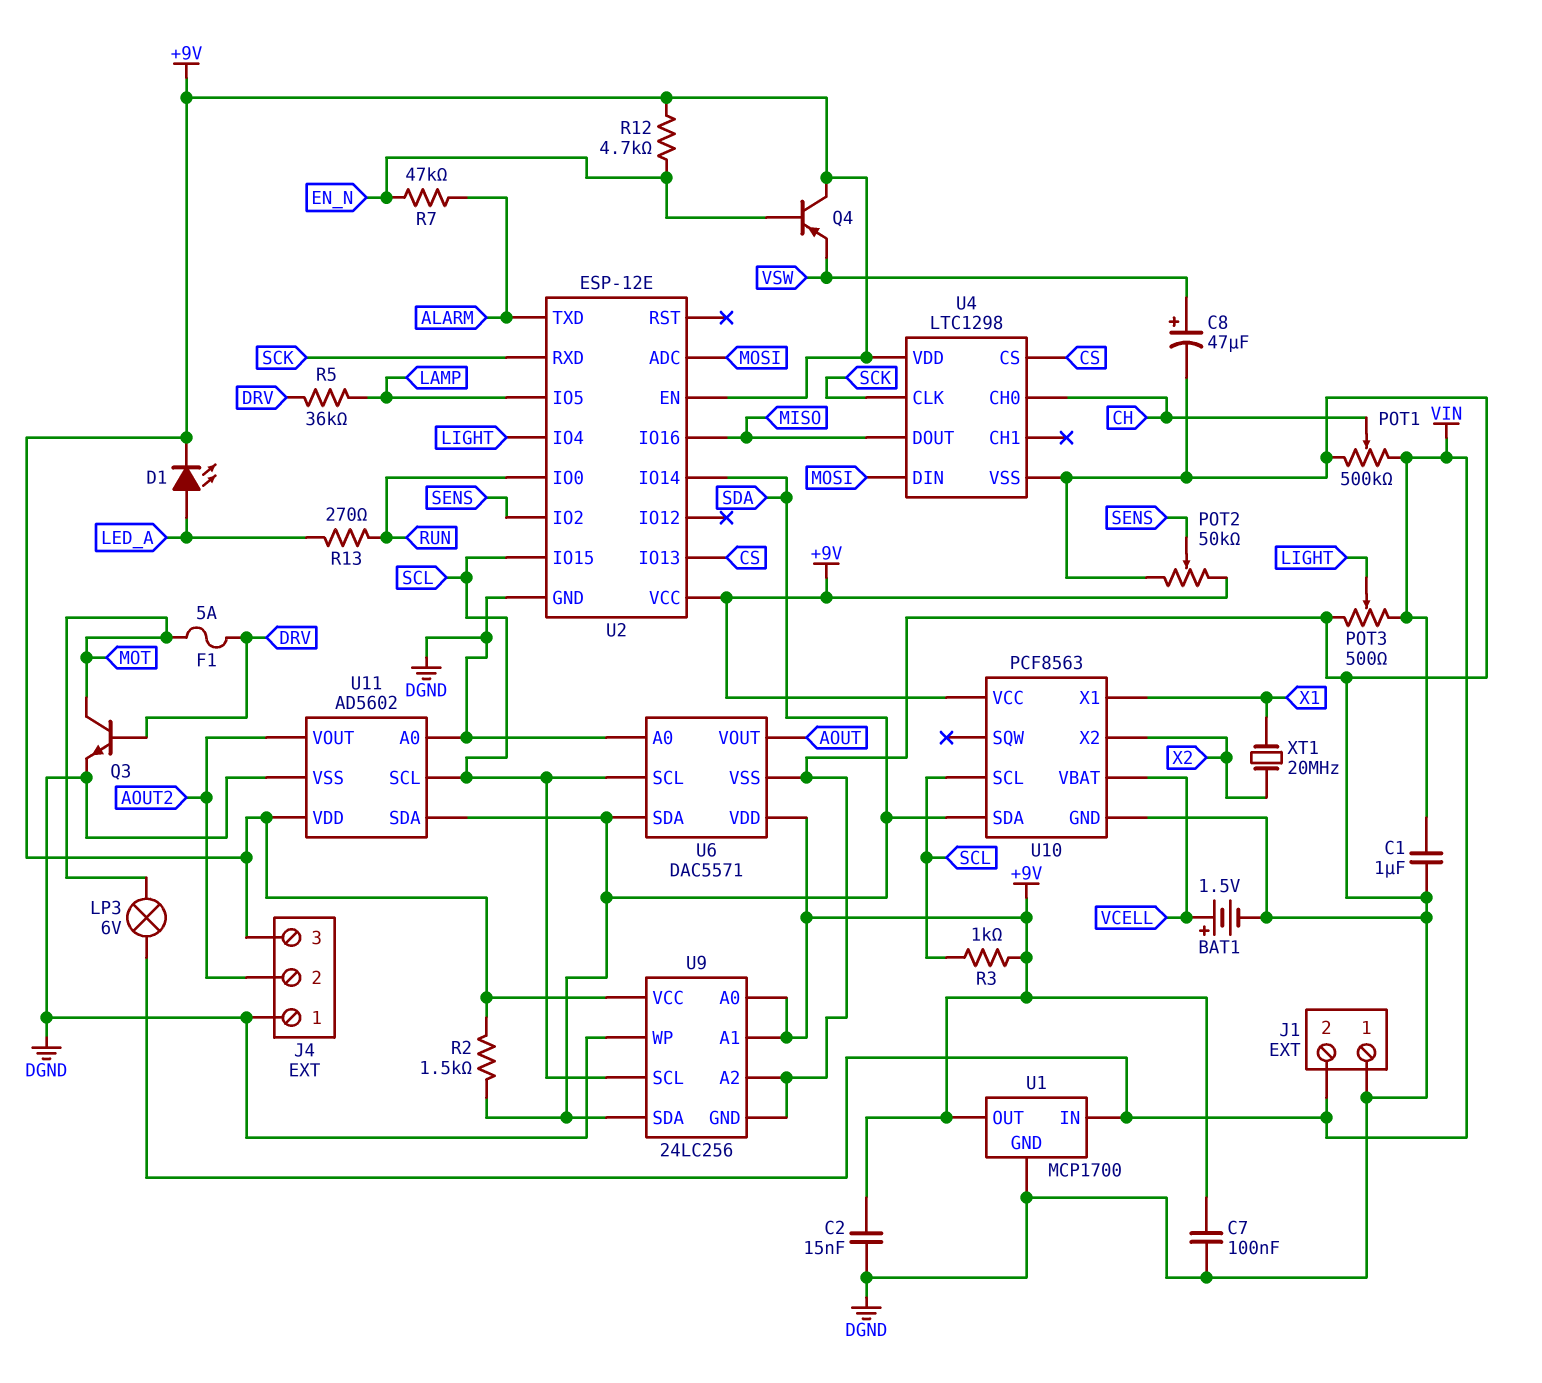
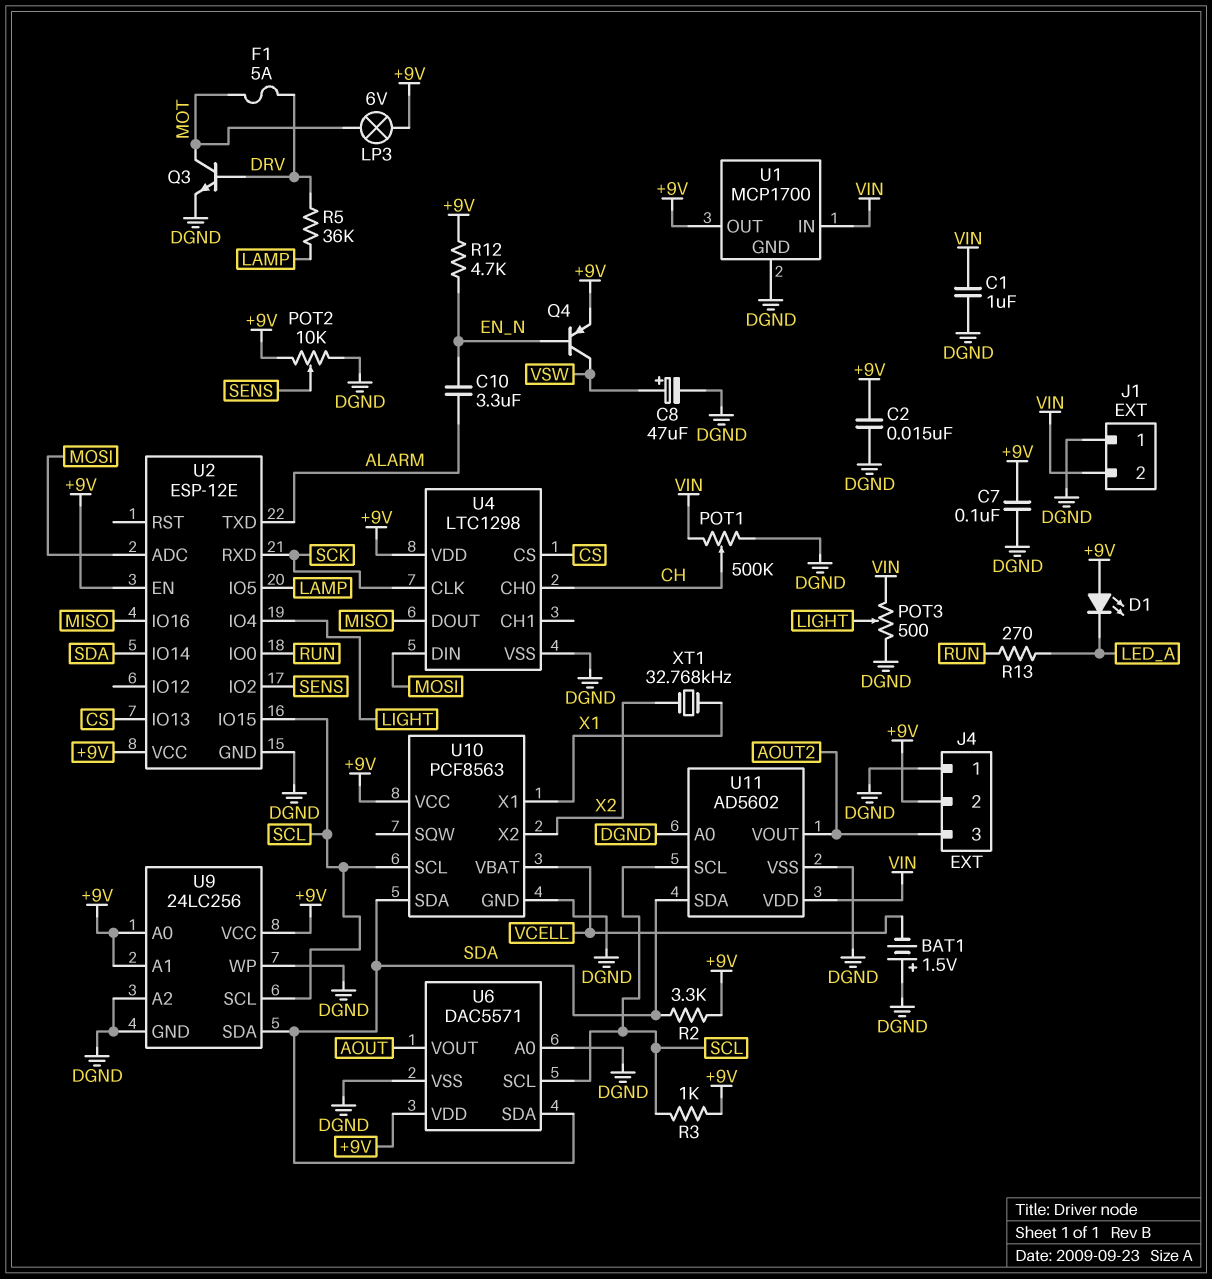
BAT1: 1.5V (plus VCELL, minus DGND) -> 1.5V (plus DGND, minus VCELL)
C10: none -> 3.3uF (ALARM, EN_N)
D1: LED (A LED_A, K +9V) -> LED (A +9V, K LED_A)
J4 pin 2: AOUT2 -> +9V
J4 pin 3: +9V -> AOUT2
LP3: lamp 6V (MOT, VIN) -> lamp 6V (+9V, MOT)
POT2: 50k (+9V, DGND, wiper SENS) -> 10k (+9V, DGND, wiper SENS)
Q4: PNP (B EN_N, C +9V, E VSW) -> PNP (B EN_N, C VSW, E +9V)
R2: 1.5k (+9V, SDA) -> 3.3k (+9V, SDA)
R7: 47k (ALARM, EN_N) -> none
U11 pin VDD: +9V -> VIN
XT1: 20MHz (X1, X2) -> 32.768kHz (X1, X2)

